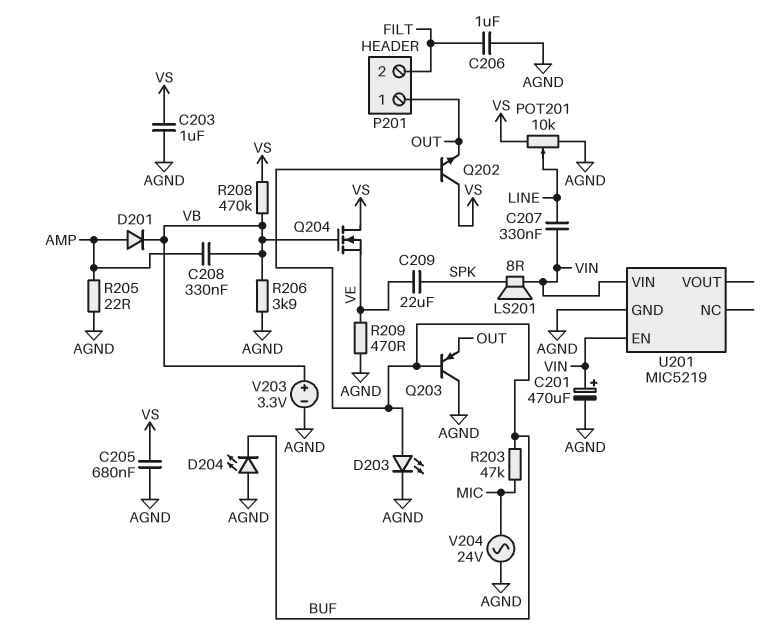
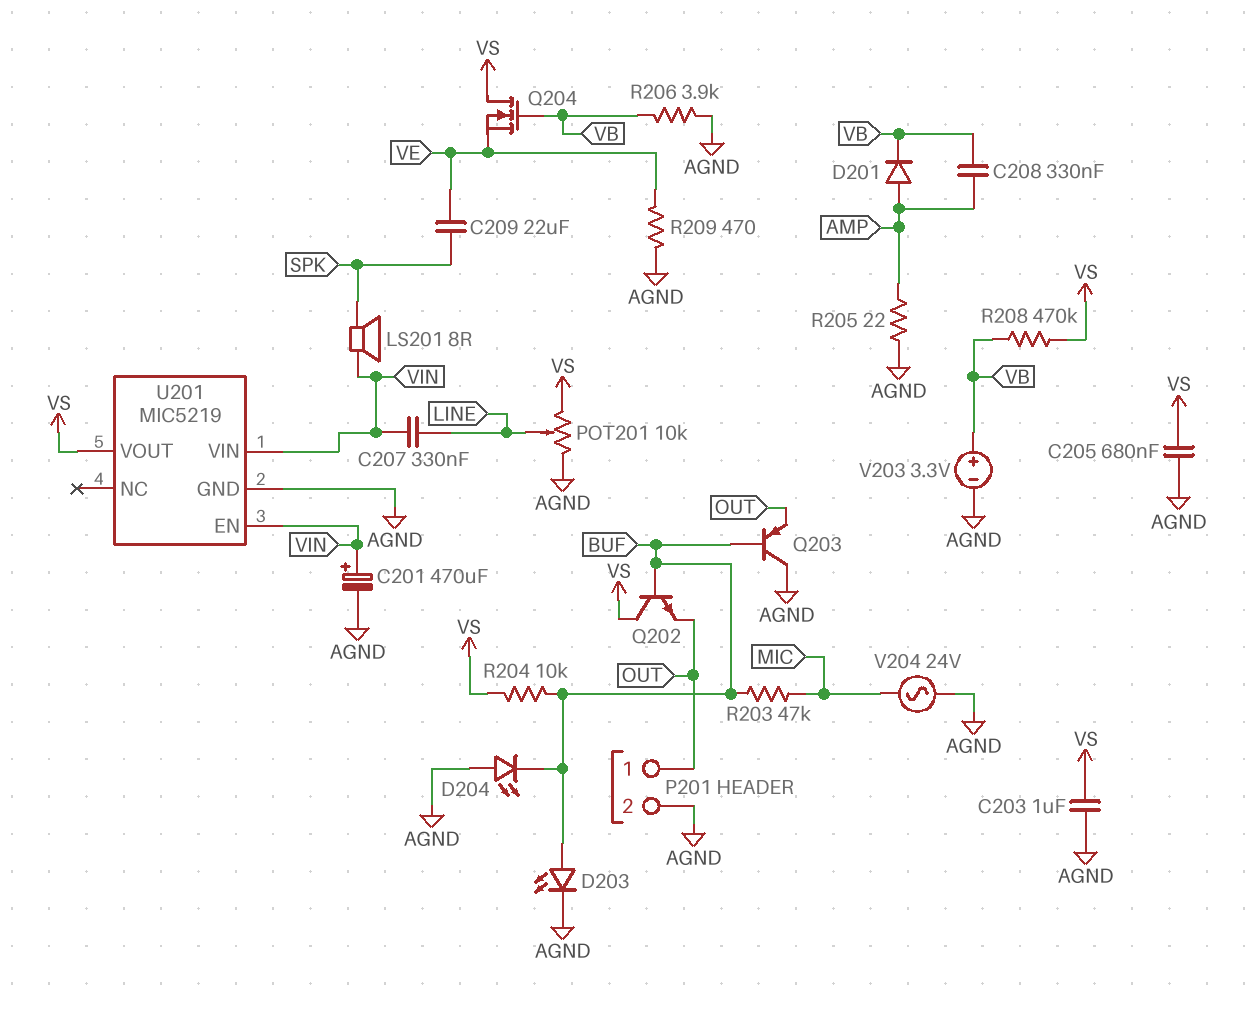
C206: 1uF (AGND, FILT) -> none
P201 pin 2: FILT -> AGND
R204: none -> 10k (BUF, VS)
U201 pin VOUT: none -> VS

